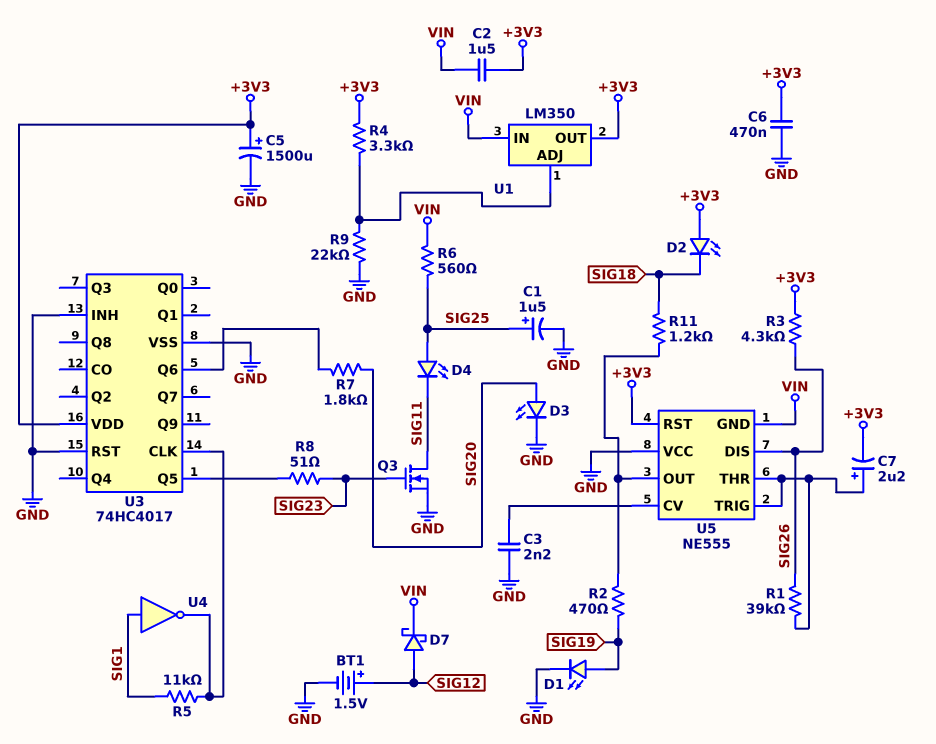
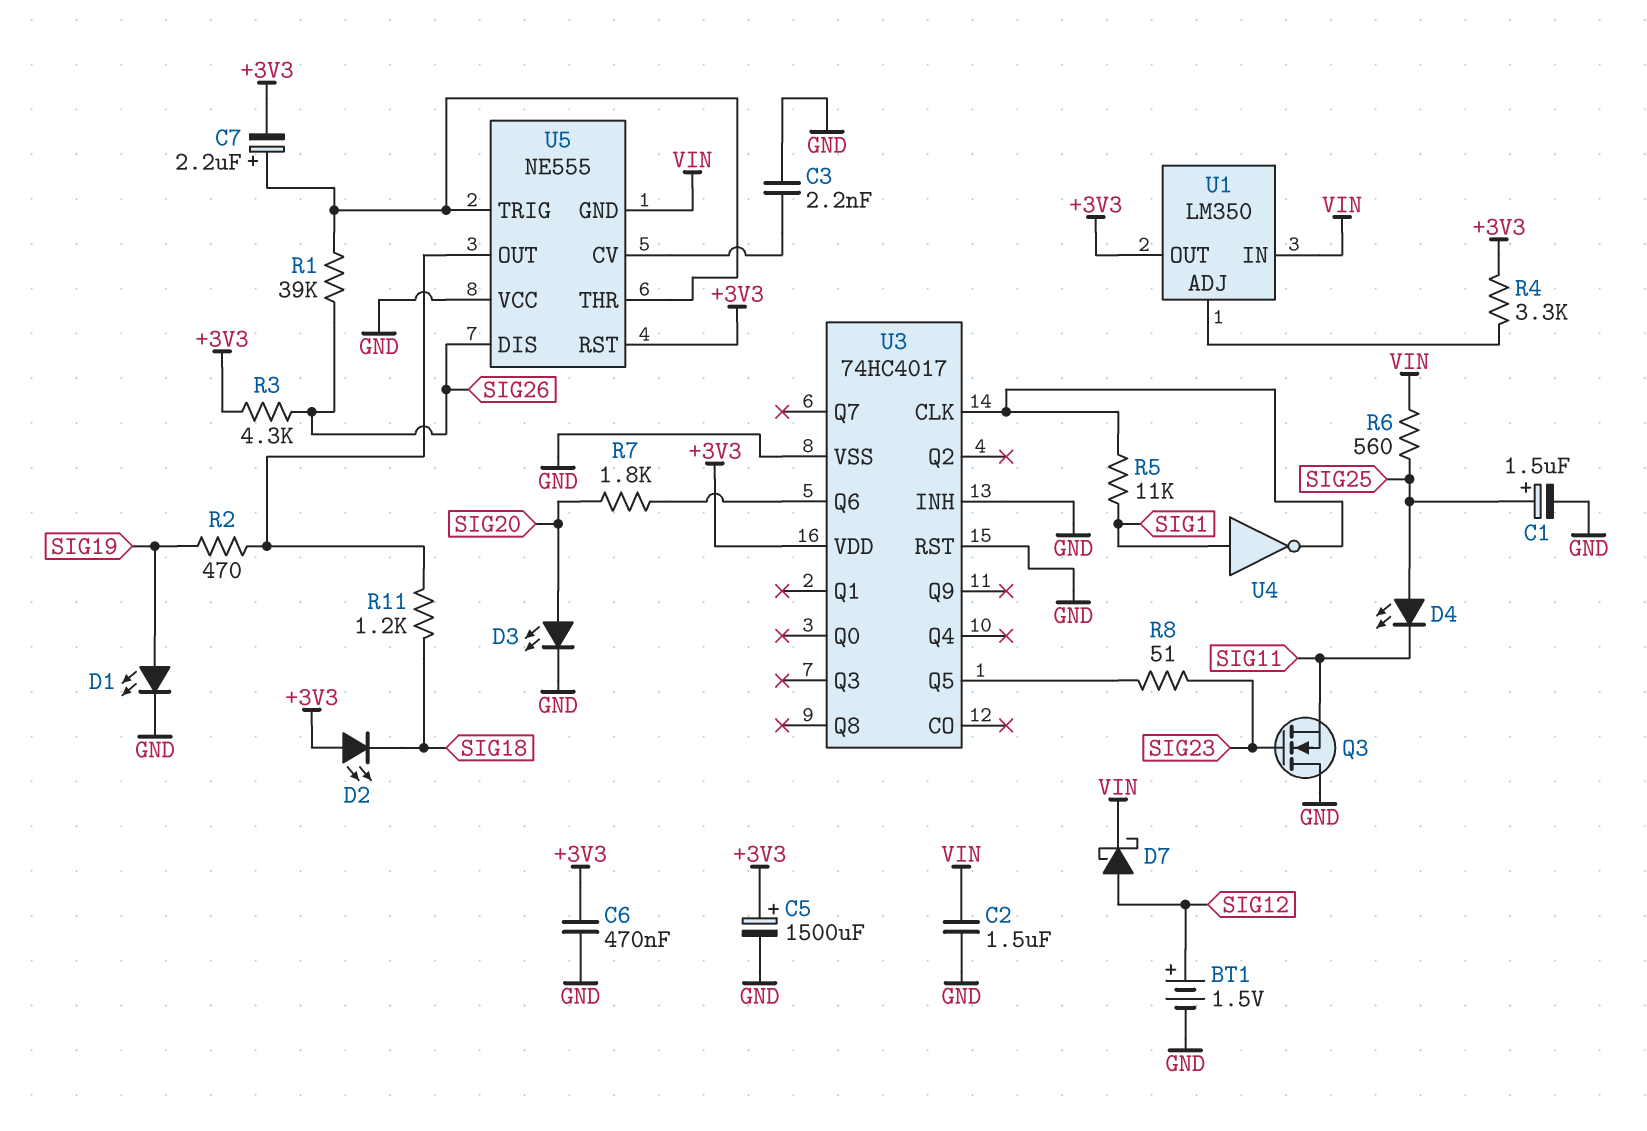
C2: 1.5uF (+3V3, VIN) -> 1.5uF (GND, VIN)
Q3: NMOS (G SIG23, D SIG11, S GND) -> NMOS (G SIG23, D GND, S SIG11)
R9: 22k (GND, U1/ADJ) -> none

